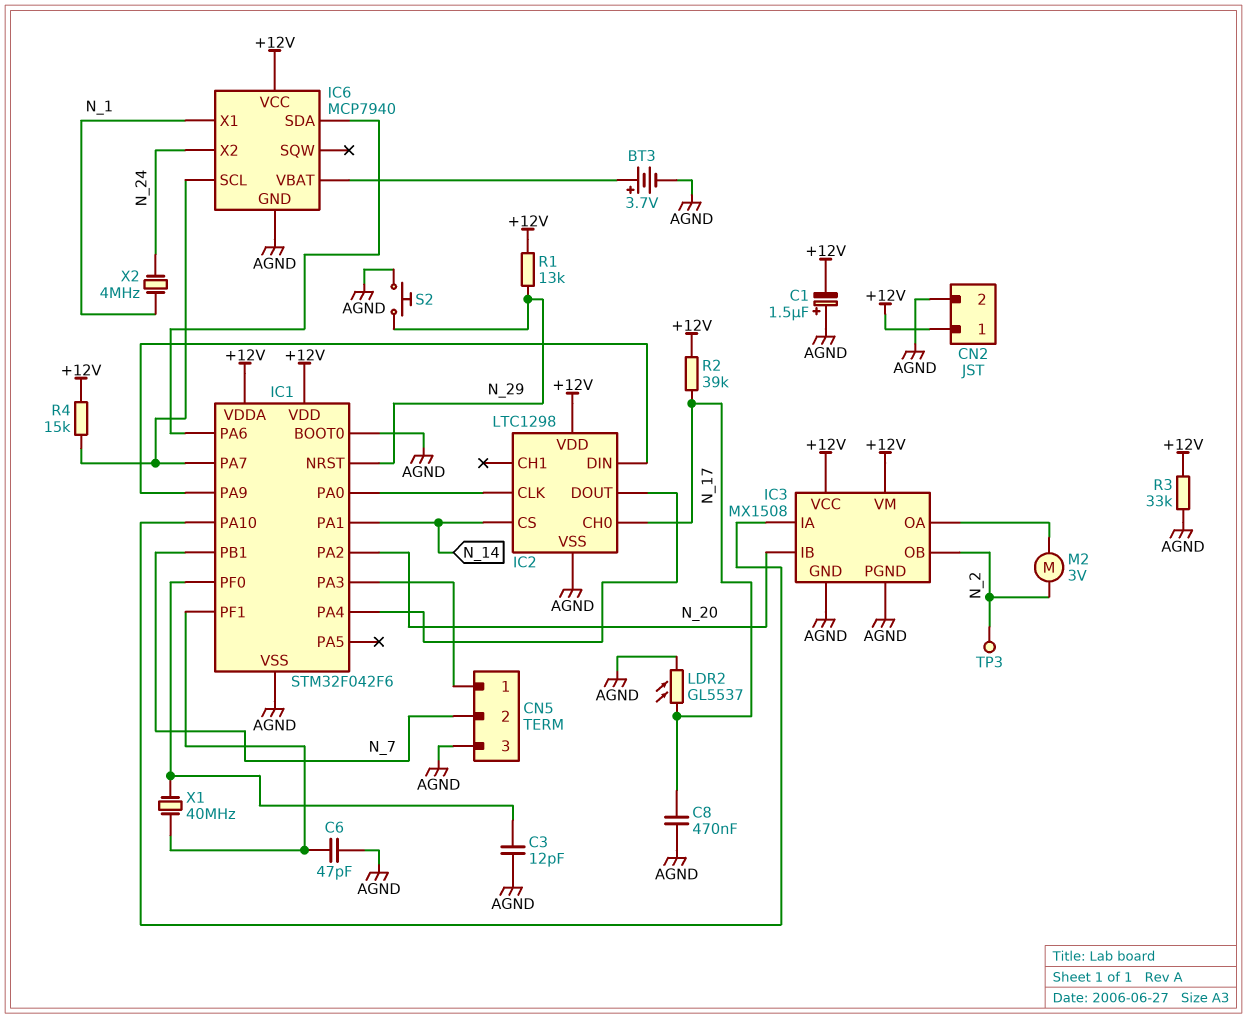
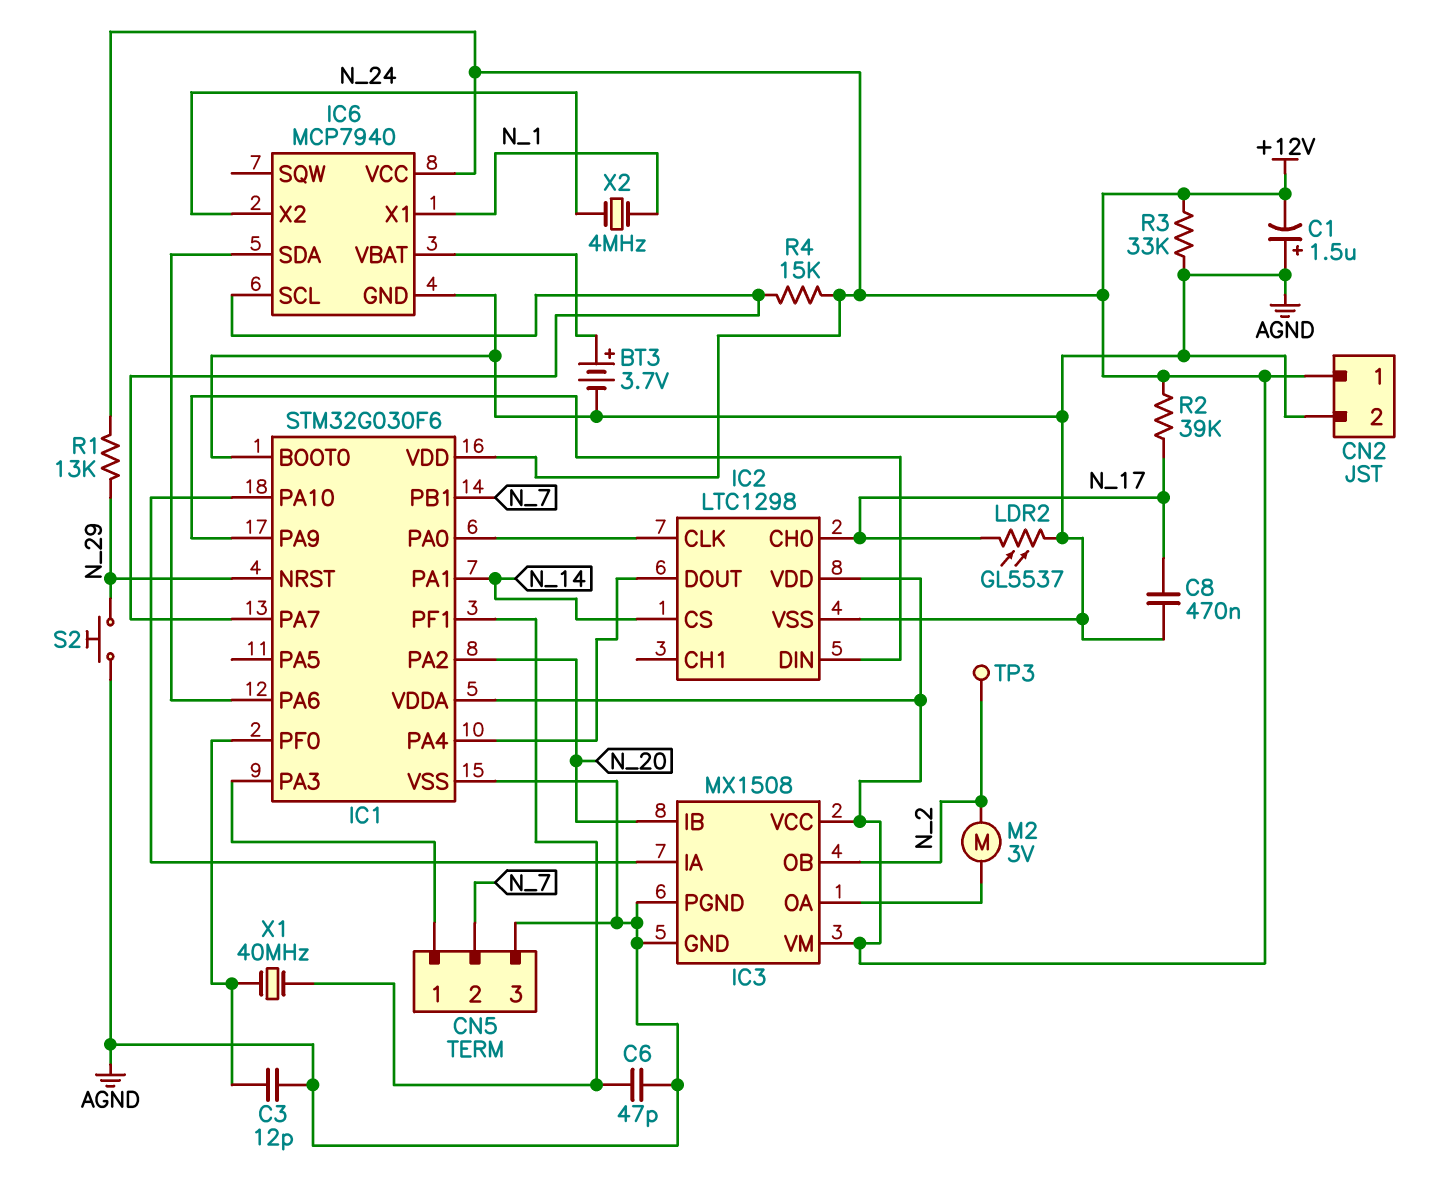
IC1: STM32F042F6 -> STM32G030F6

